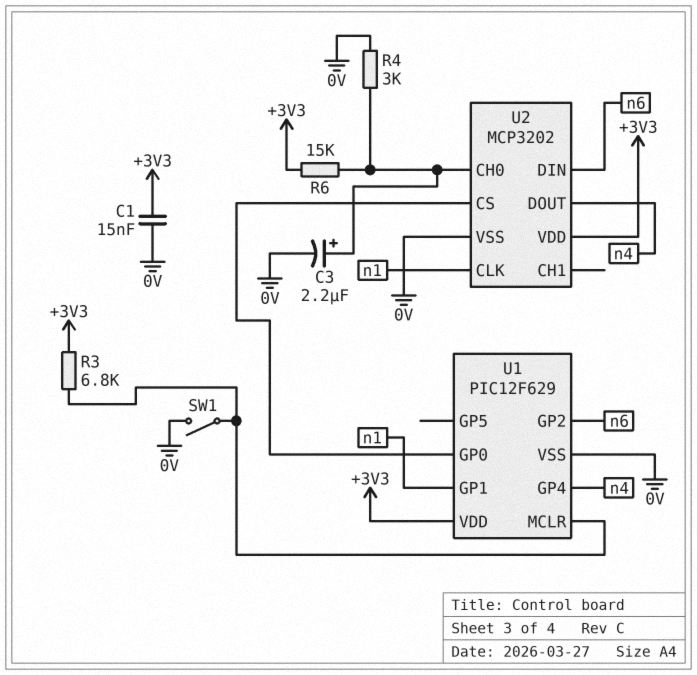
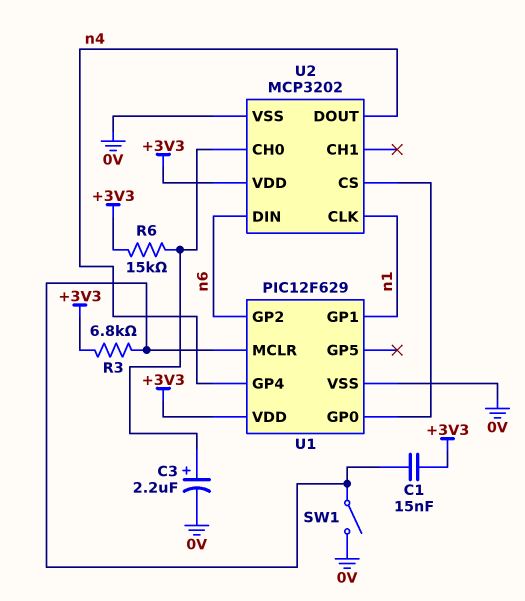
C1: 15nF (+3V3, 0V) -> 15nF (+3V3, U1/MCLR)
R4: 3k (0V, U2/CH0) -> none

